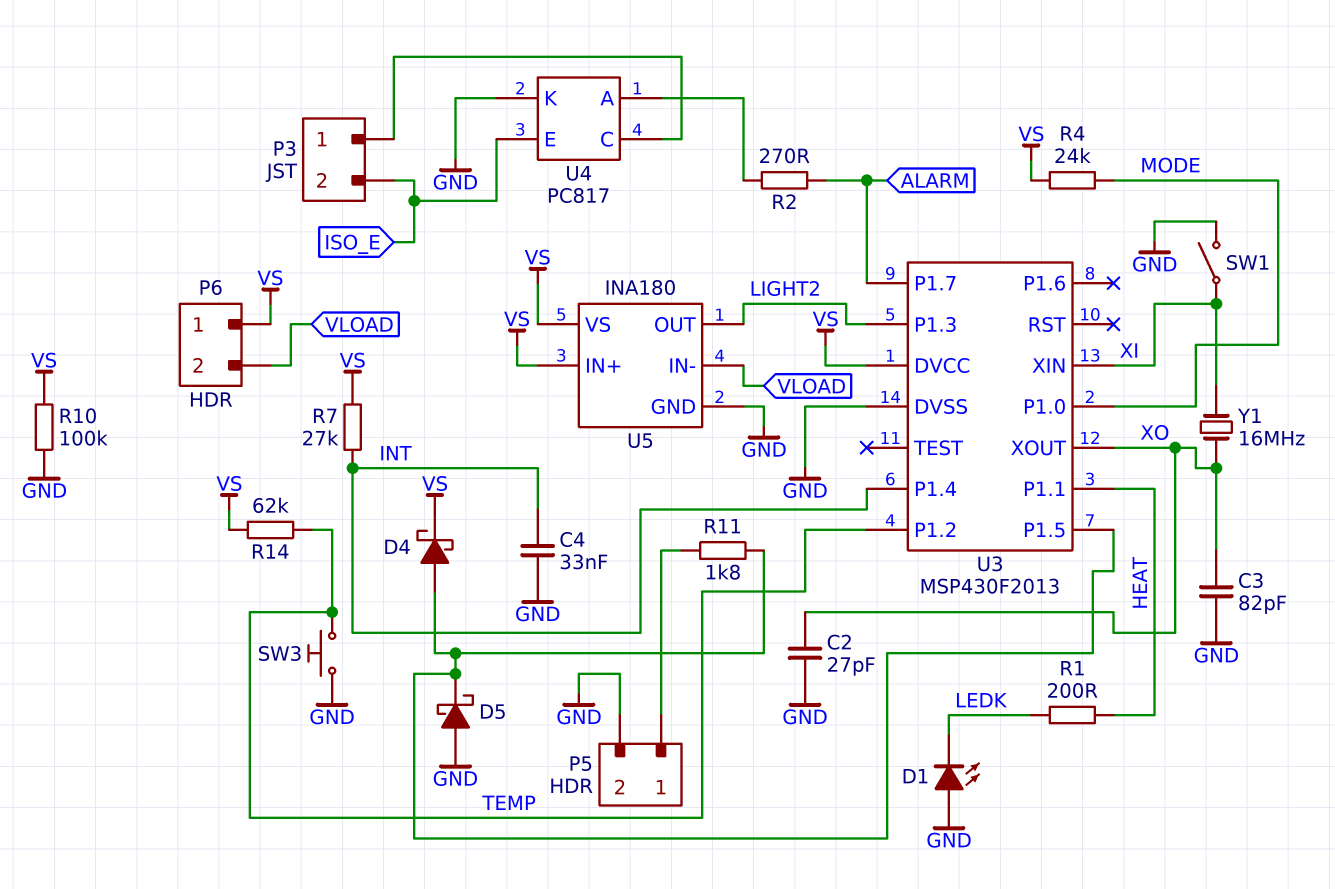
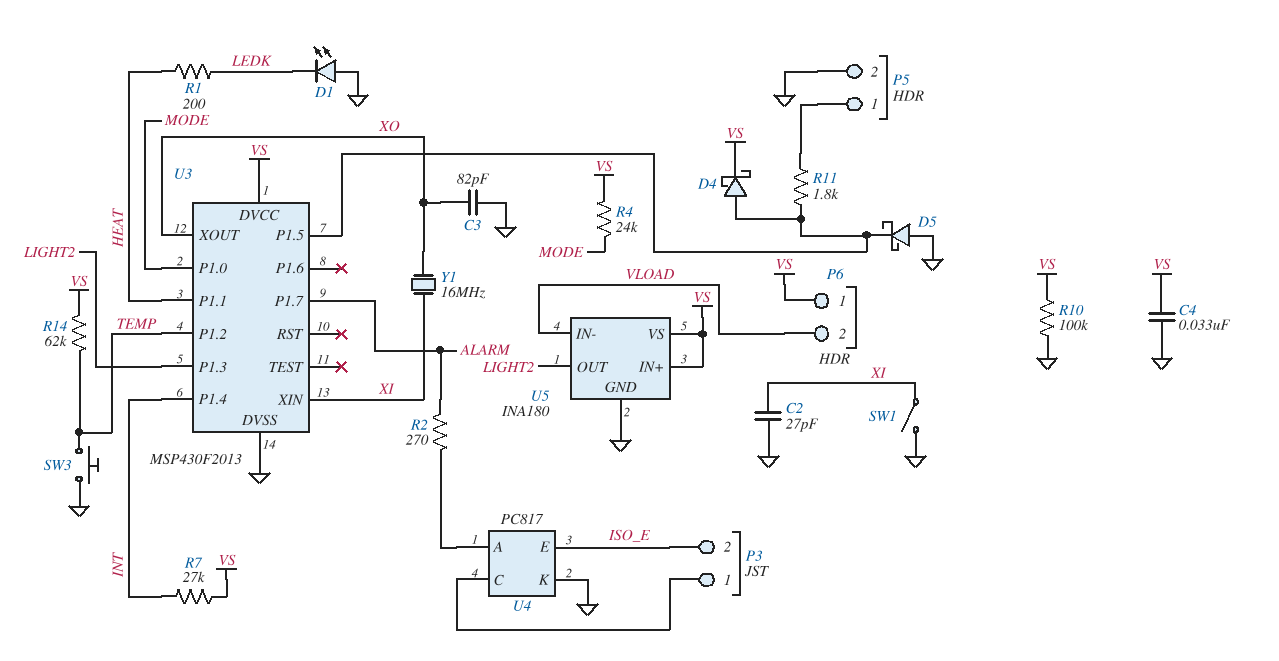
C2: 27pF (GND, XO) -> 27pF (GND, XI)
C4: 33nF (GND, INT) -> 33nF (GND, VS)

